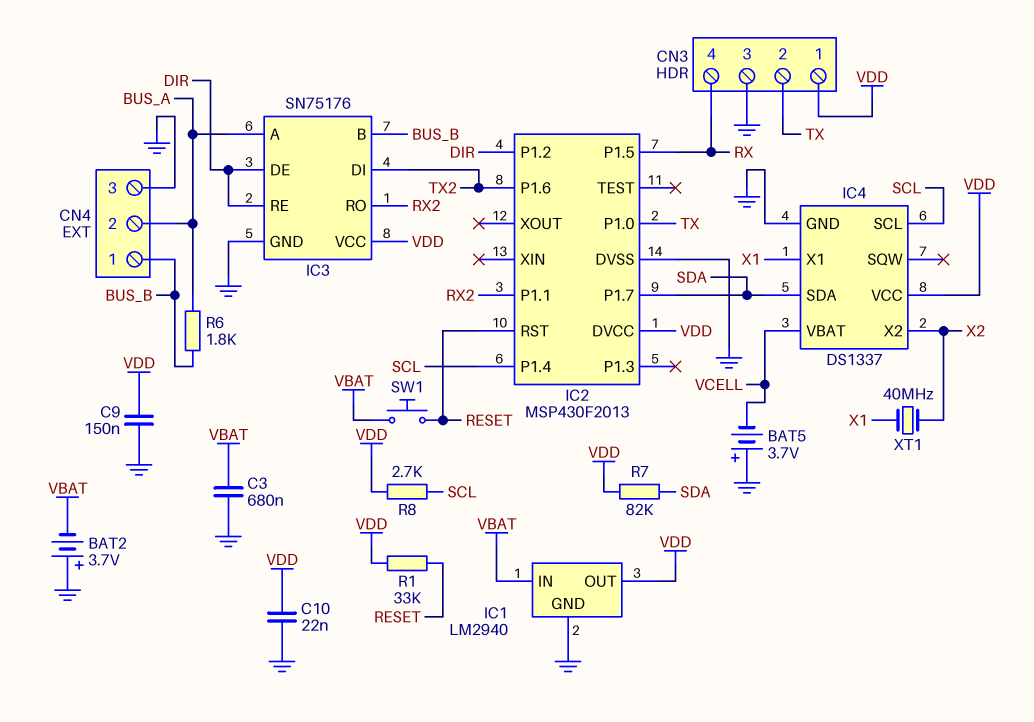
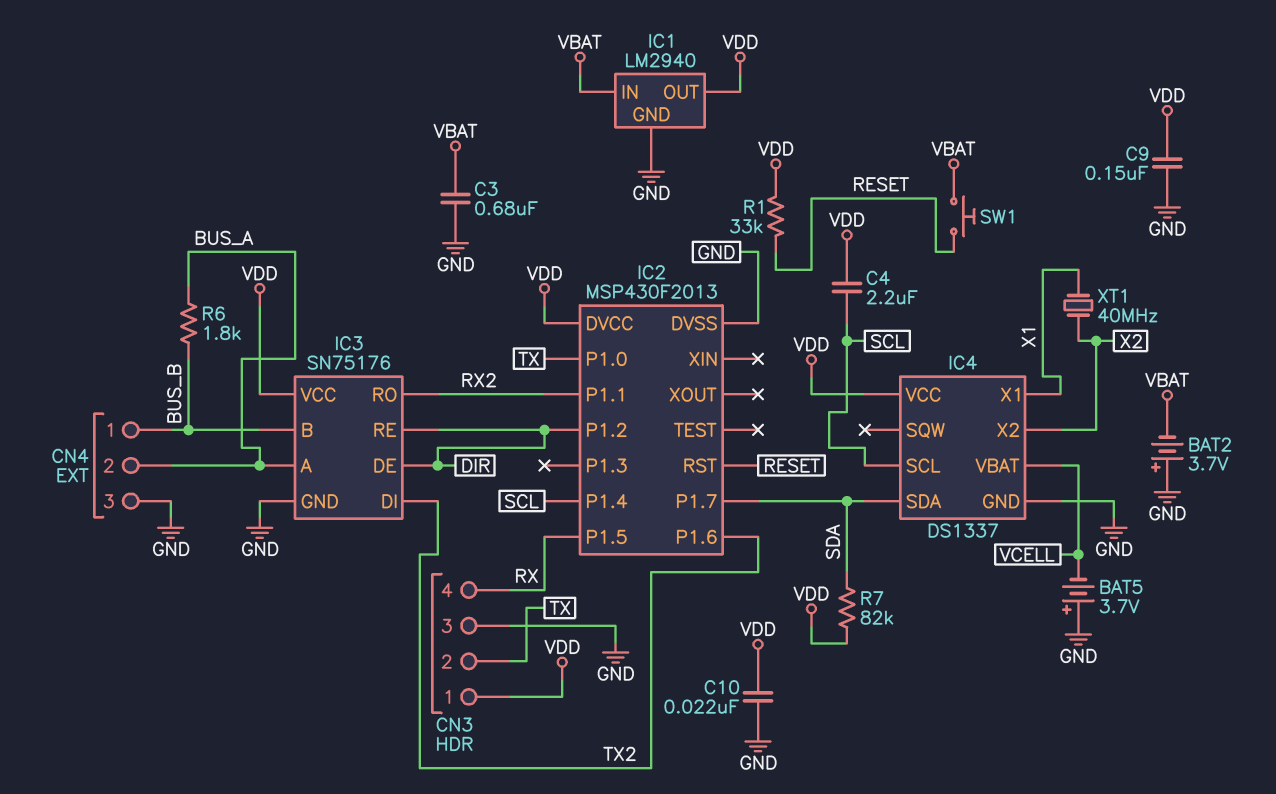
C4: none -> 2.2uF (SCL, VDD)
R8: 2.7k (SCL, VDD) -> none

